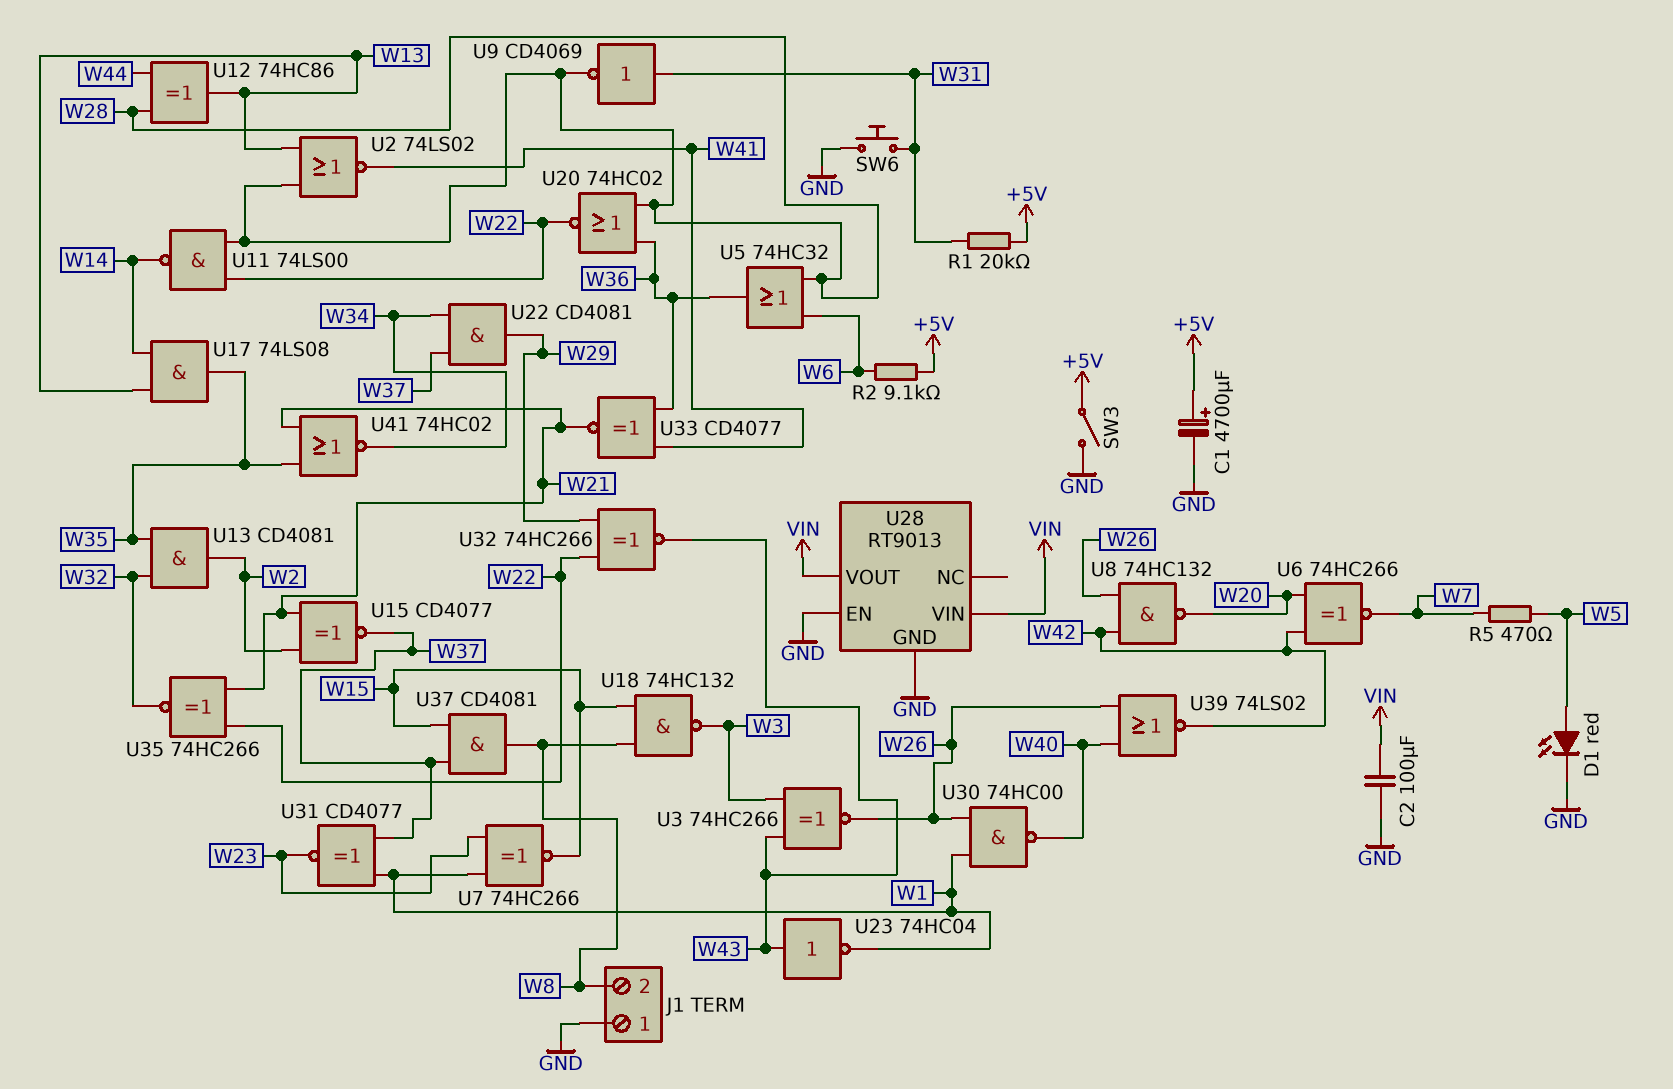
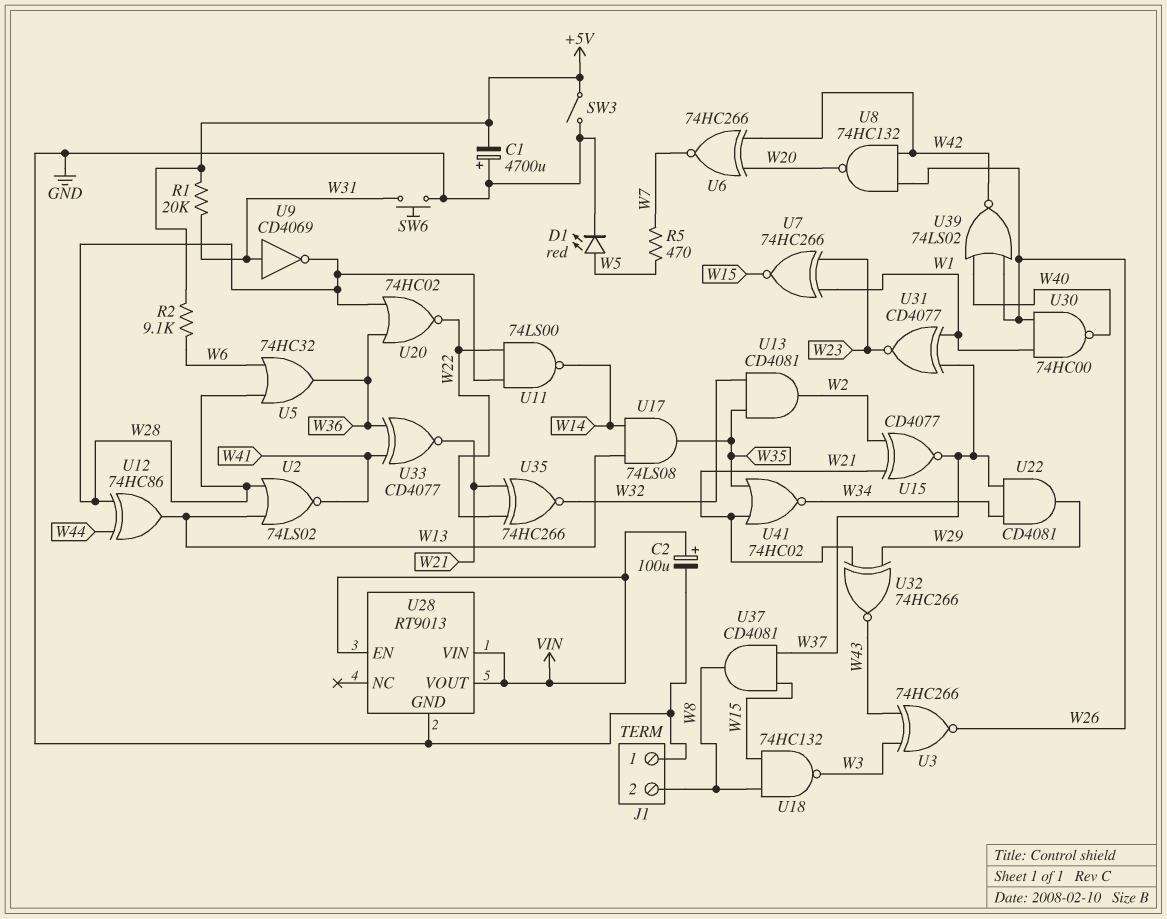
C1: 4700uF (plus +5V, minus GND) -> 4700uF (plus GND, minus +5V)
C2: 100uF (GND, VIN) -> 100uF (plus VIN, minus GND)
U23: NOT 74HC04 (in W43, out W1) -> none
U28 pin EN: GND -> VIN
U32: XNOR 74HC266 (in W22, in W29, out W43) -> XNOR 74HC266 (in W21, in W29, out W43)

